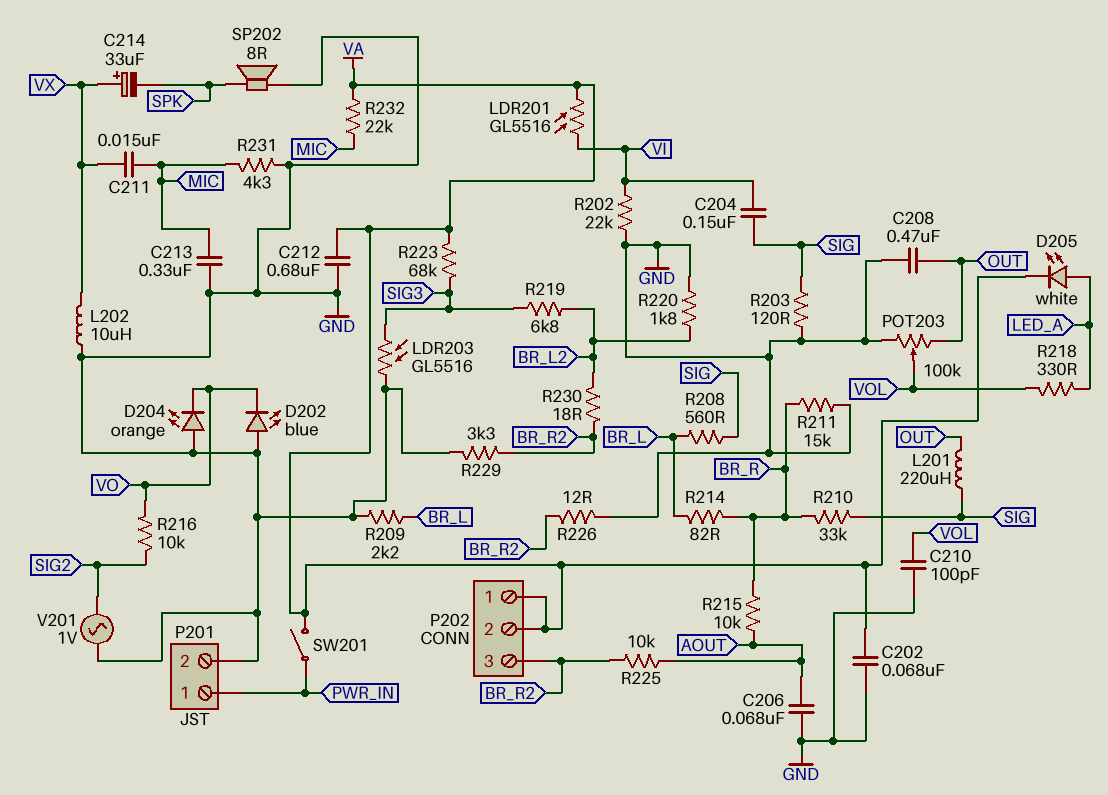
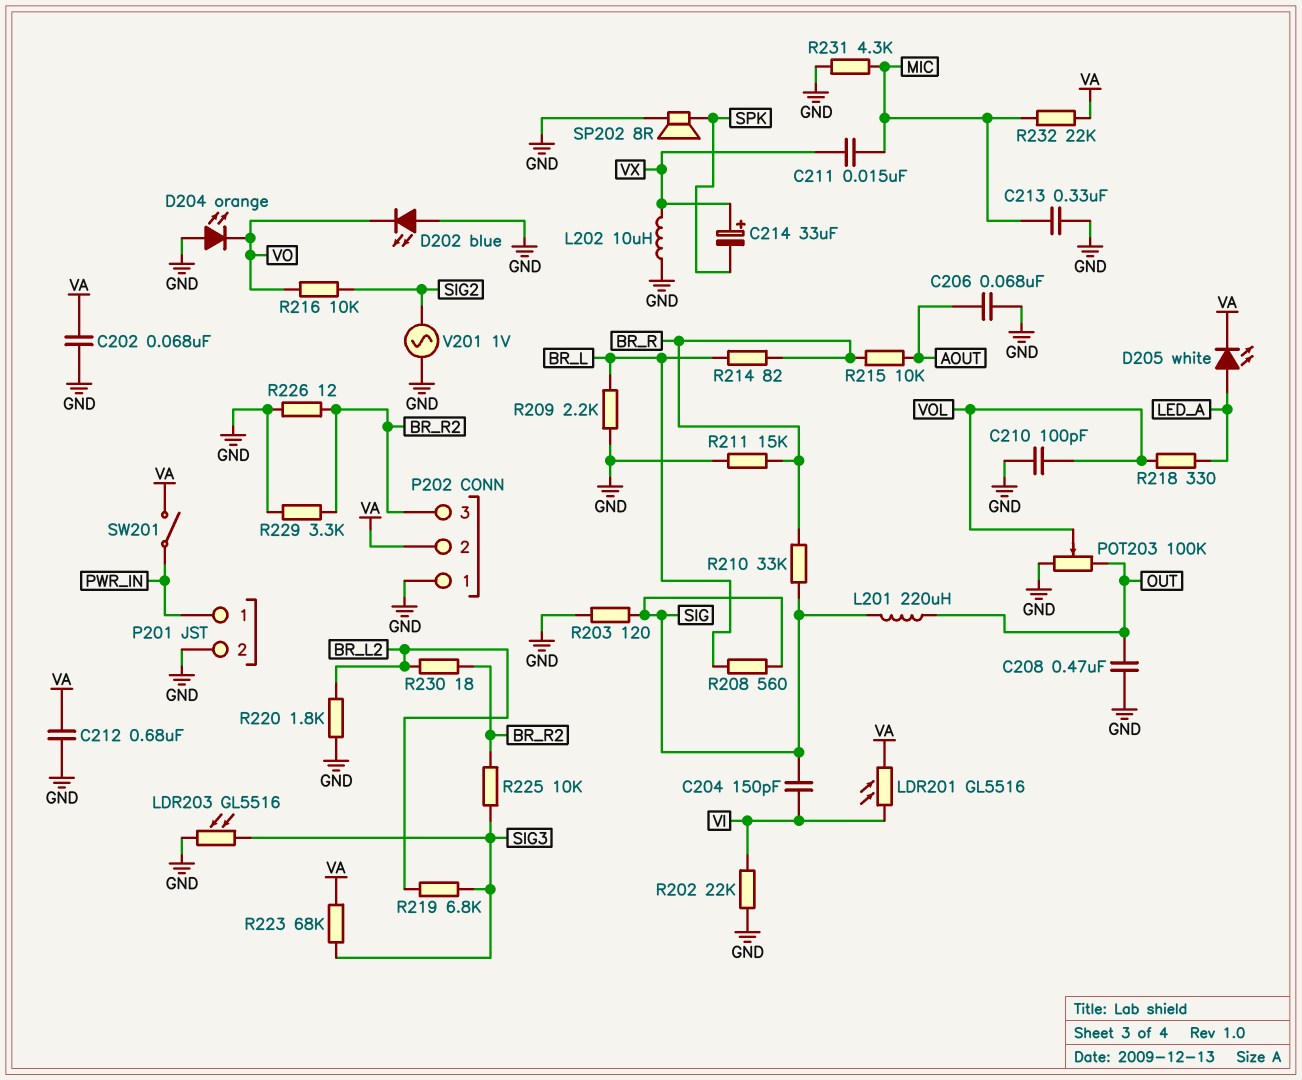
C204: 150nF (SIG, VI) -> 150pF (SIG, VI)
P202 pin 1: VA -> GND
R225: 10k (AOUT, BR_R2) -> 10k (BR_R2, SIG3)

